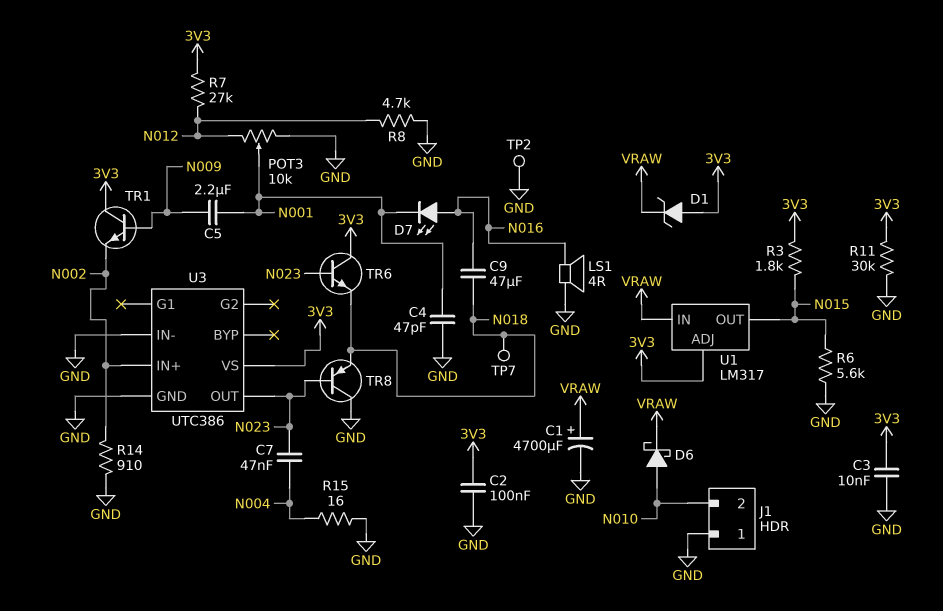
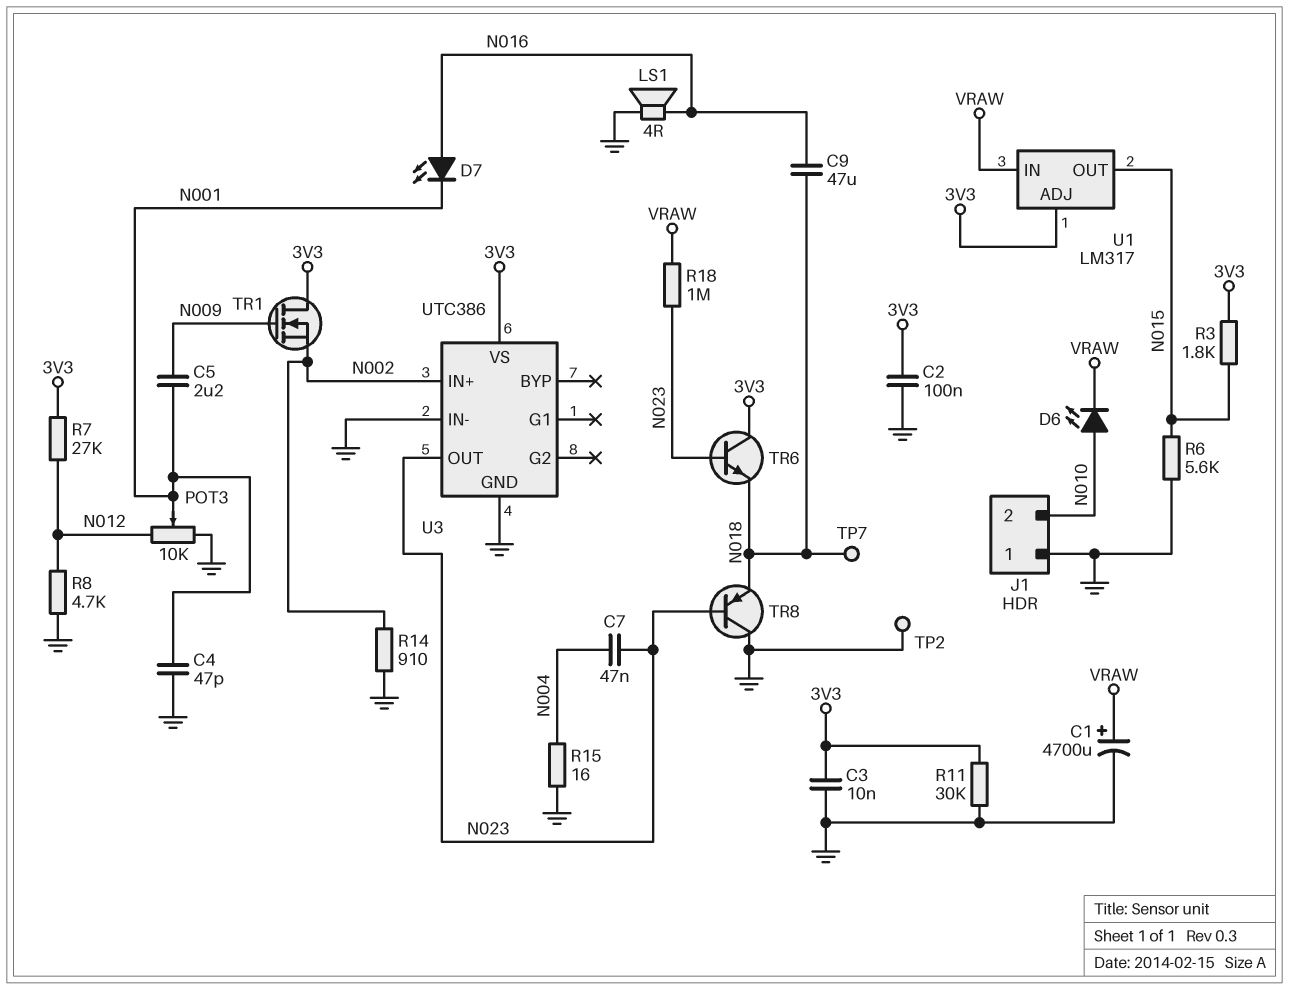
D1: zener (A 3V3, K VRAW) -> none
D6: schottky (A N010, K VRAW) -> LED (A N010, K VRAW)
R18: none -> 1M (N023, VRAW)
TR1: NPN (B N009, C 3V3, E N002) -> NMOS (G N009, D 3V3, S N002)

